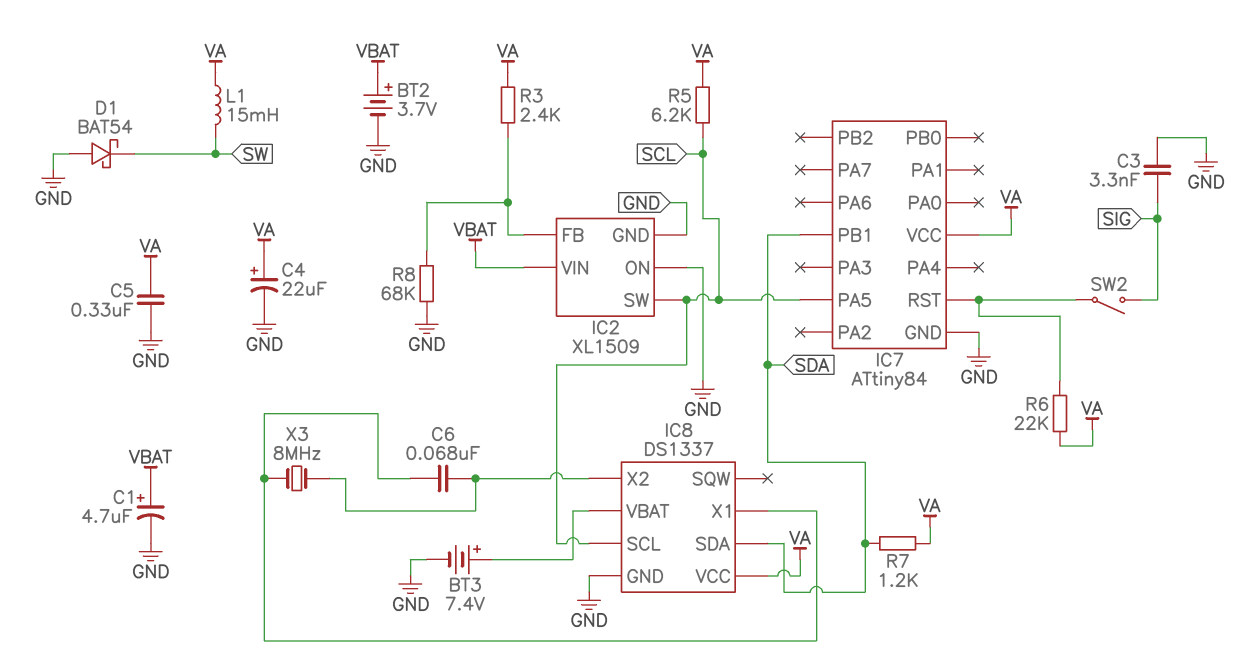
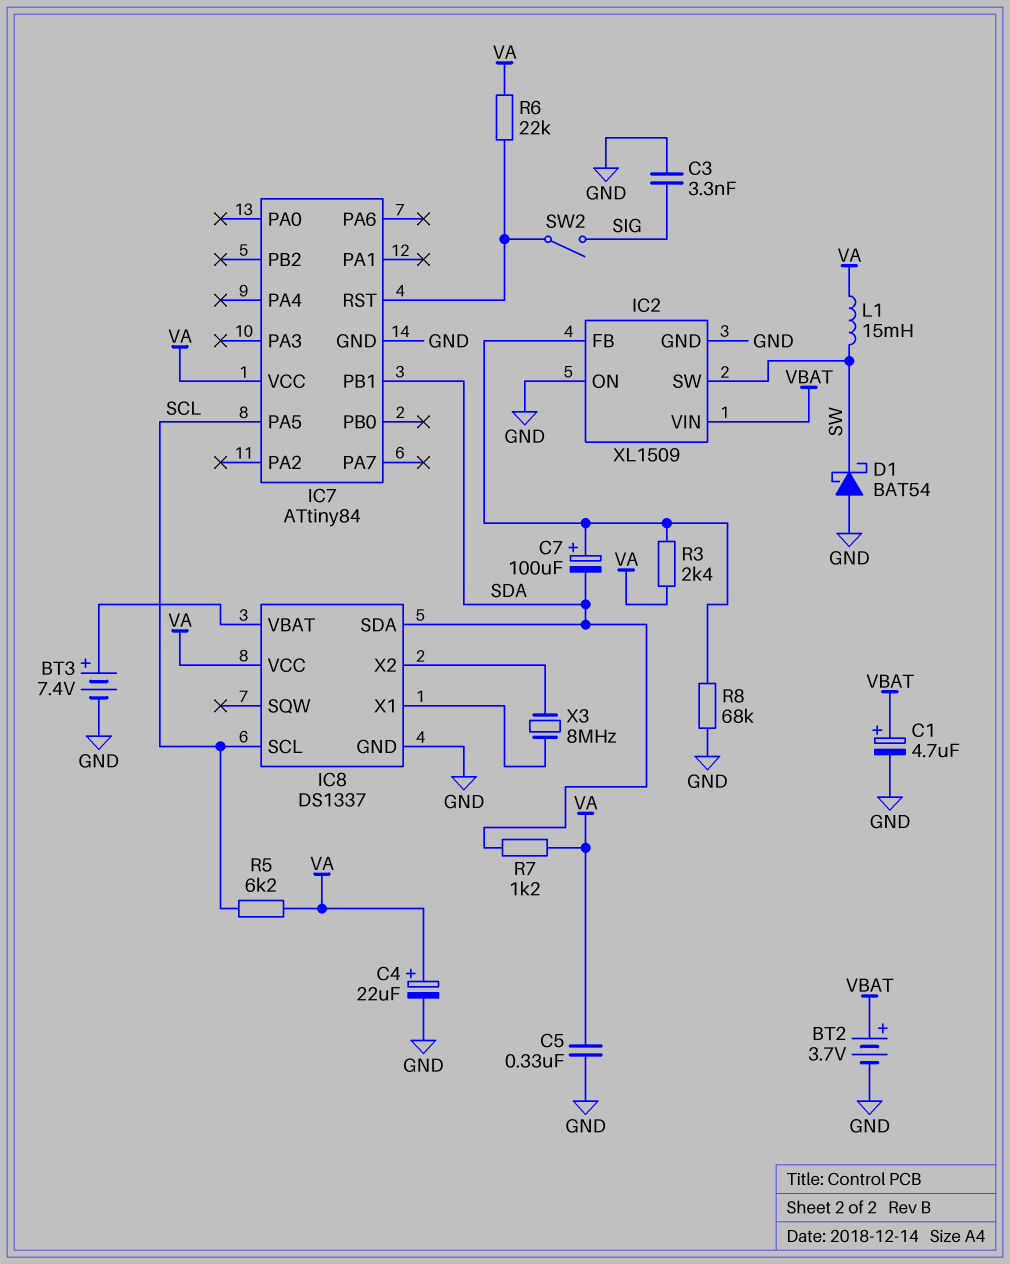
C6: 68nF (IC8/X1, IC8/X2) -> none
C7: none -> 100uF (plus IC2/FB, minus SDA)
IC2 pin SW: SCL -> SW

